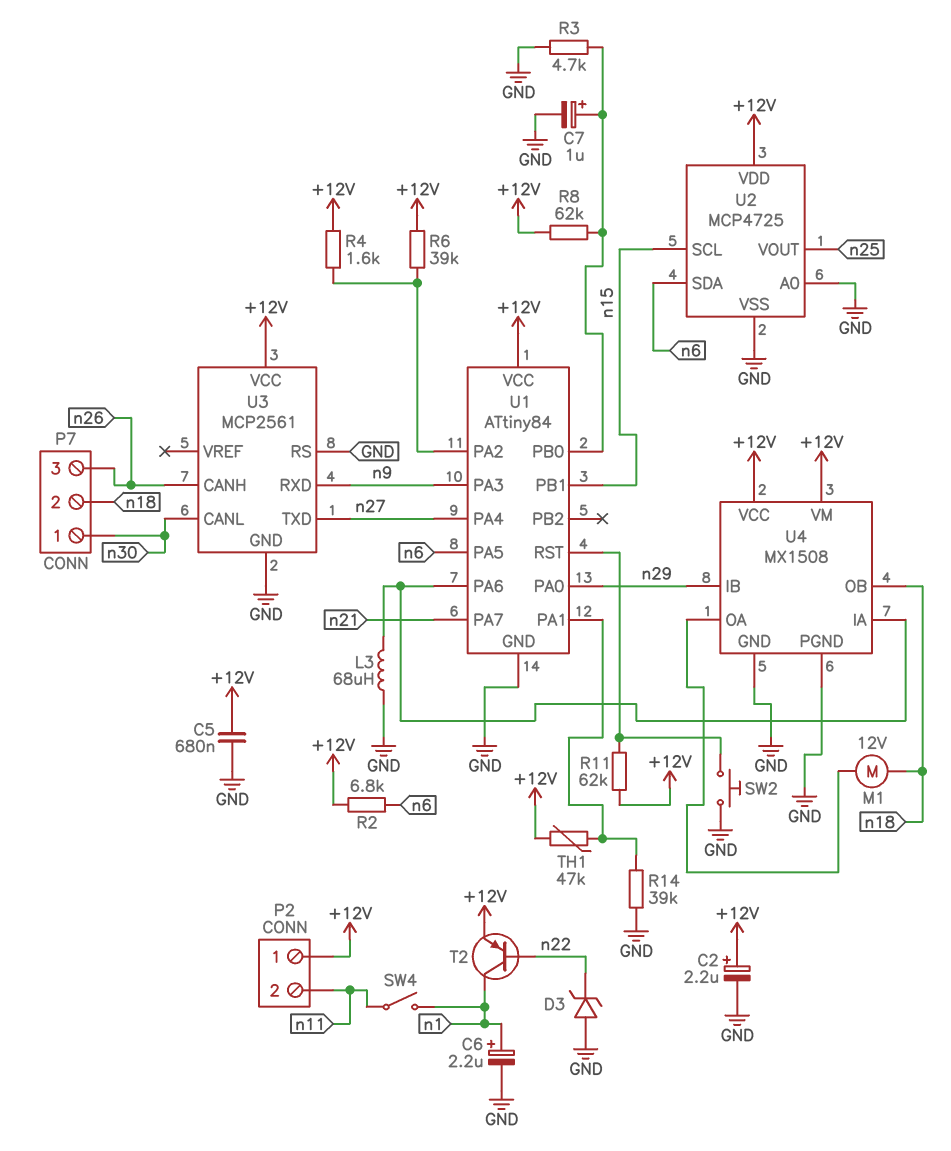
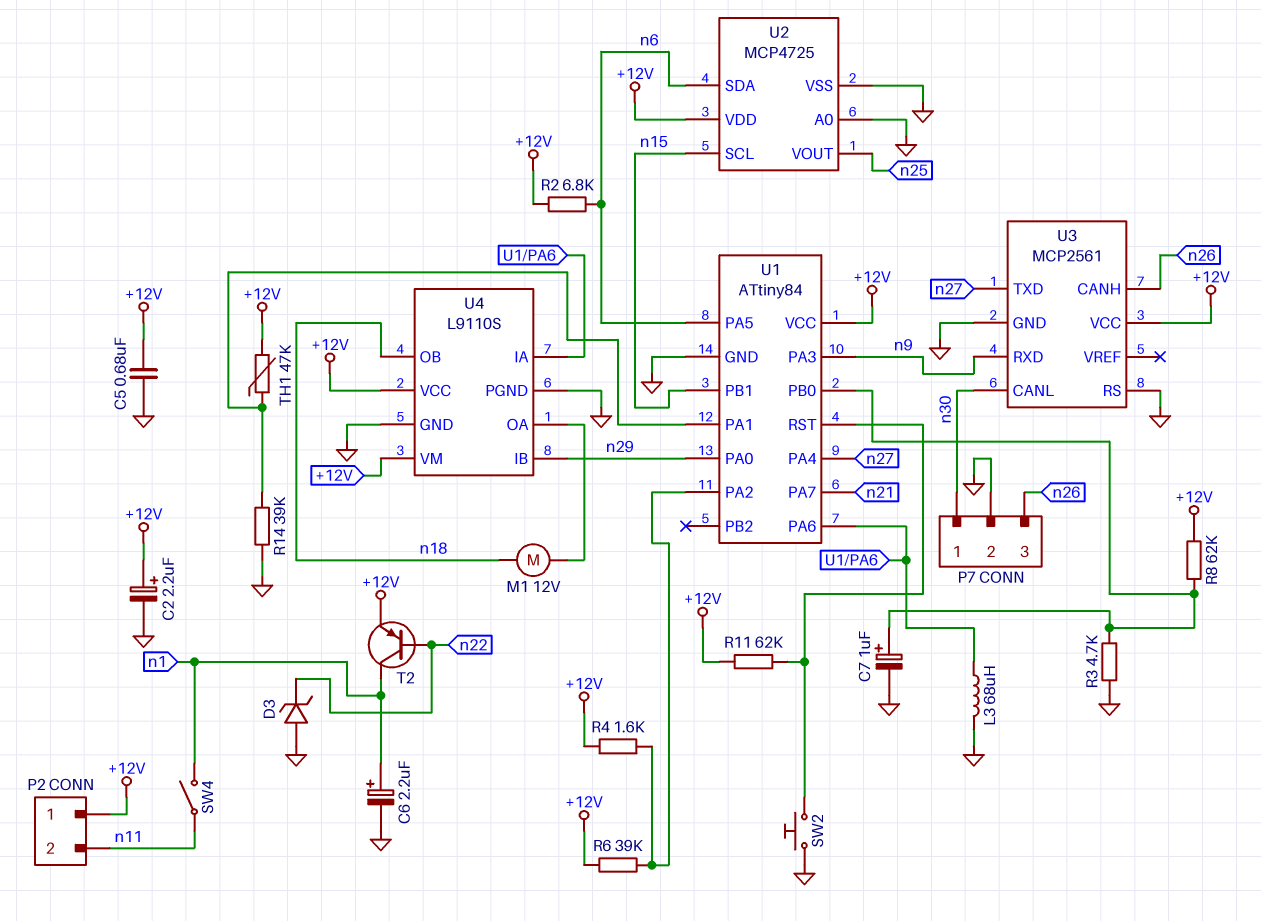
P7 pin 2: n18 -> GND
U4: MX1508 -> L9110S

